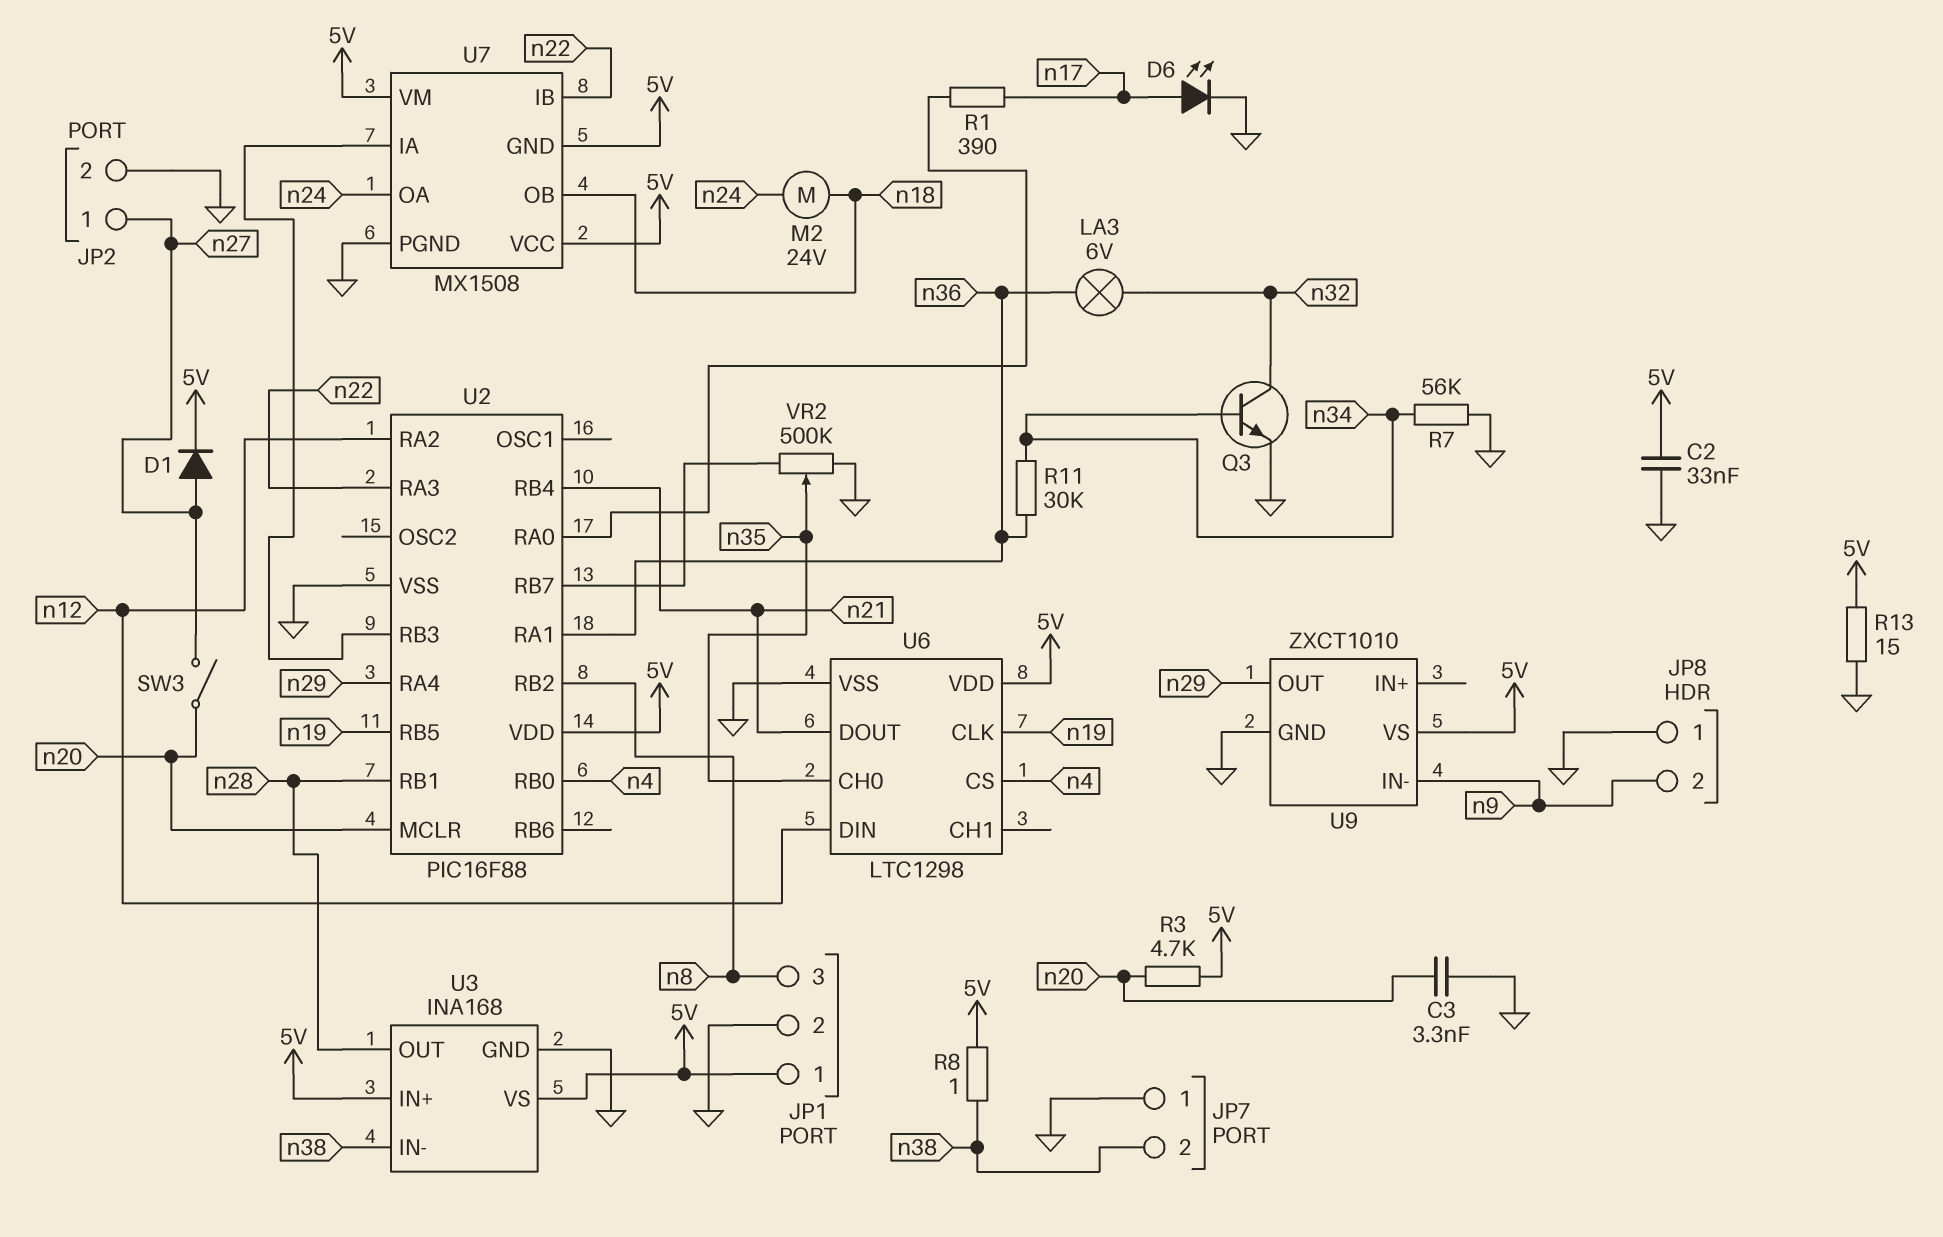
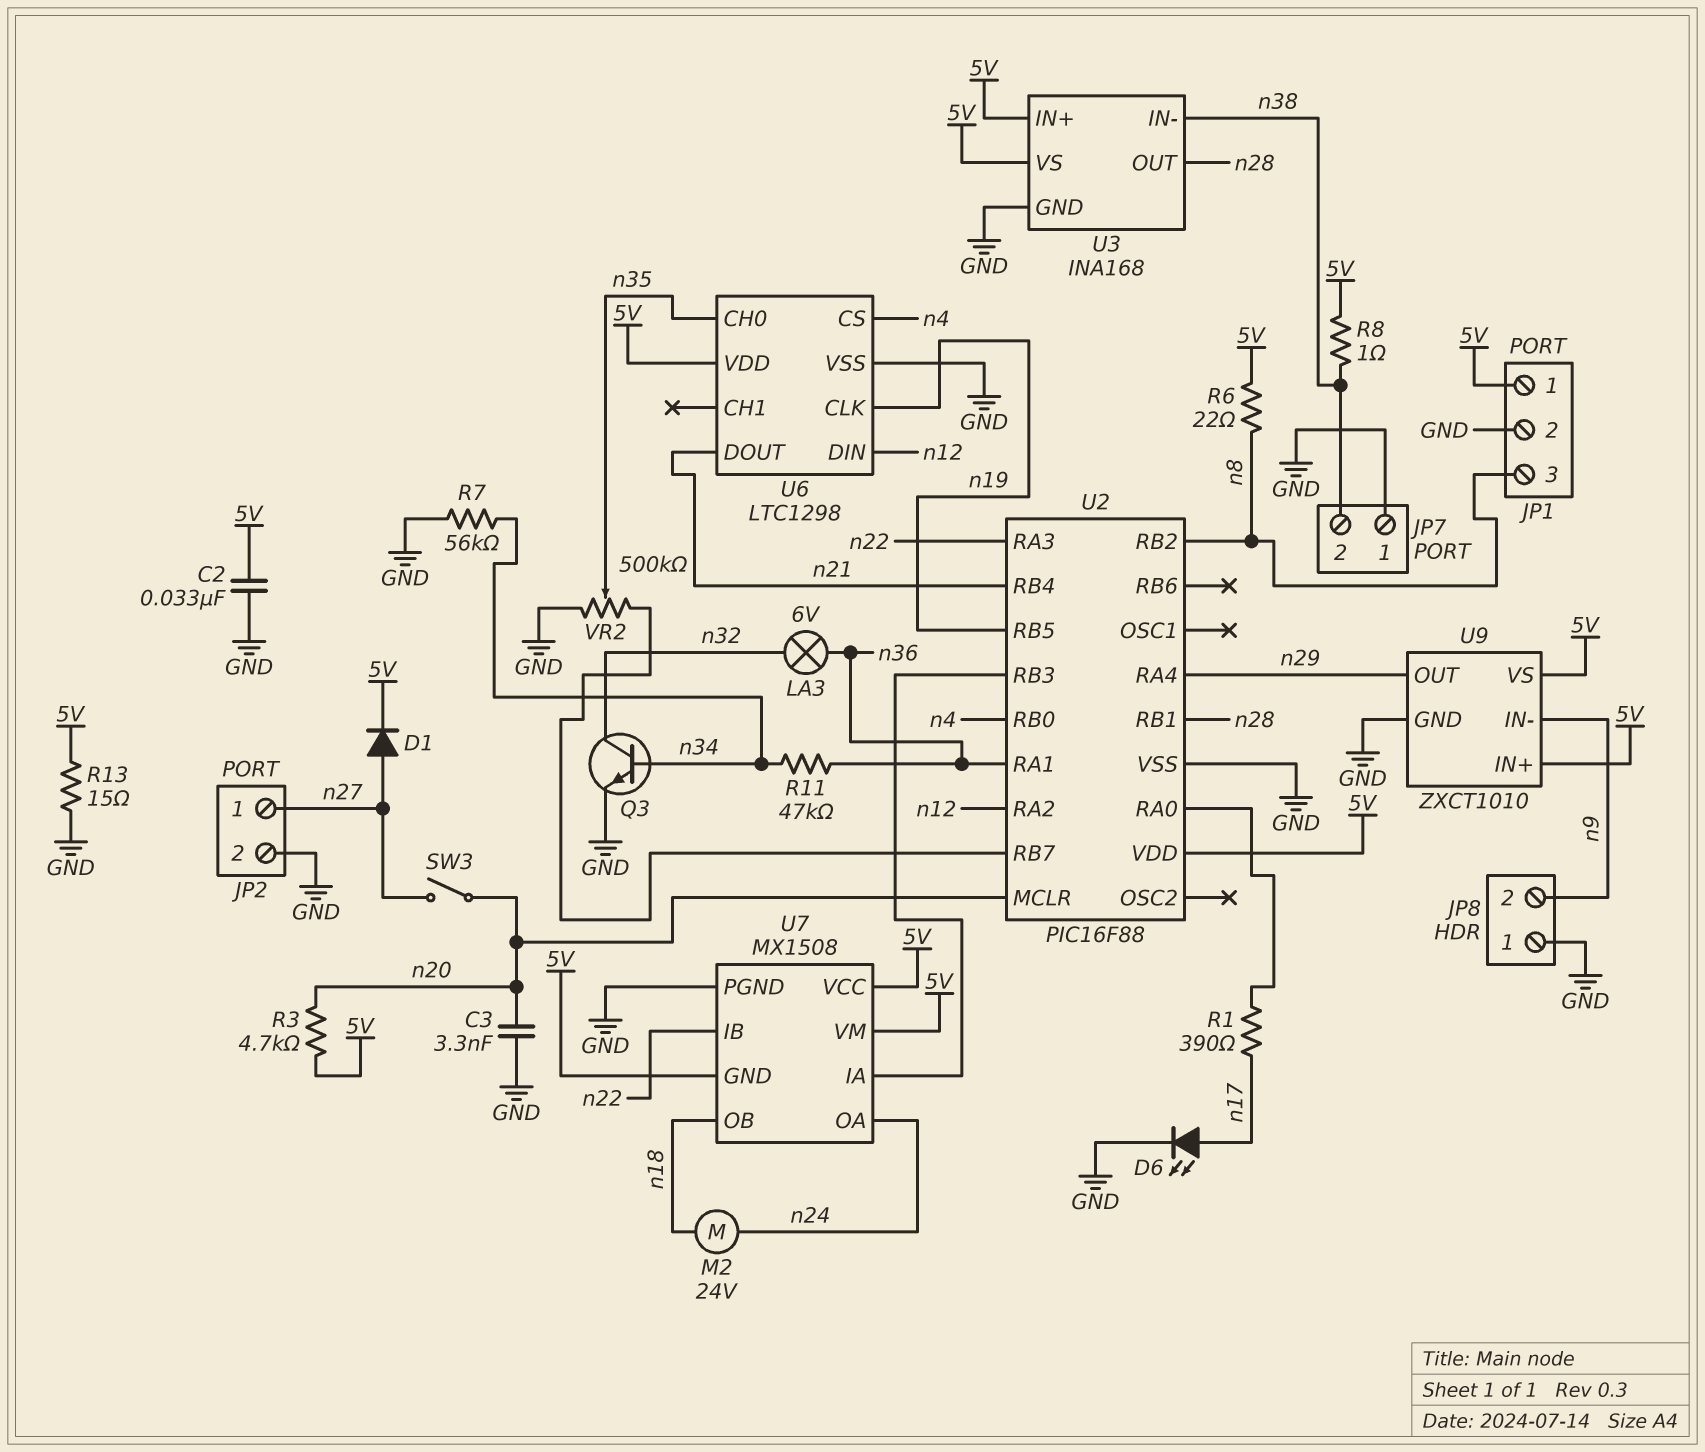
R6: none -> 22 (5V, n8)
R11: 30k (n34, n36) -> 47k (n34, n36)
U9 pin IN+: none -> 5V

